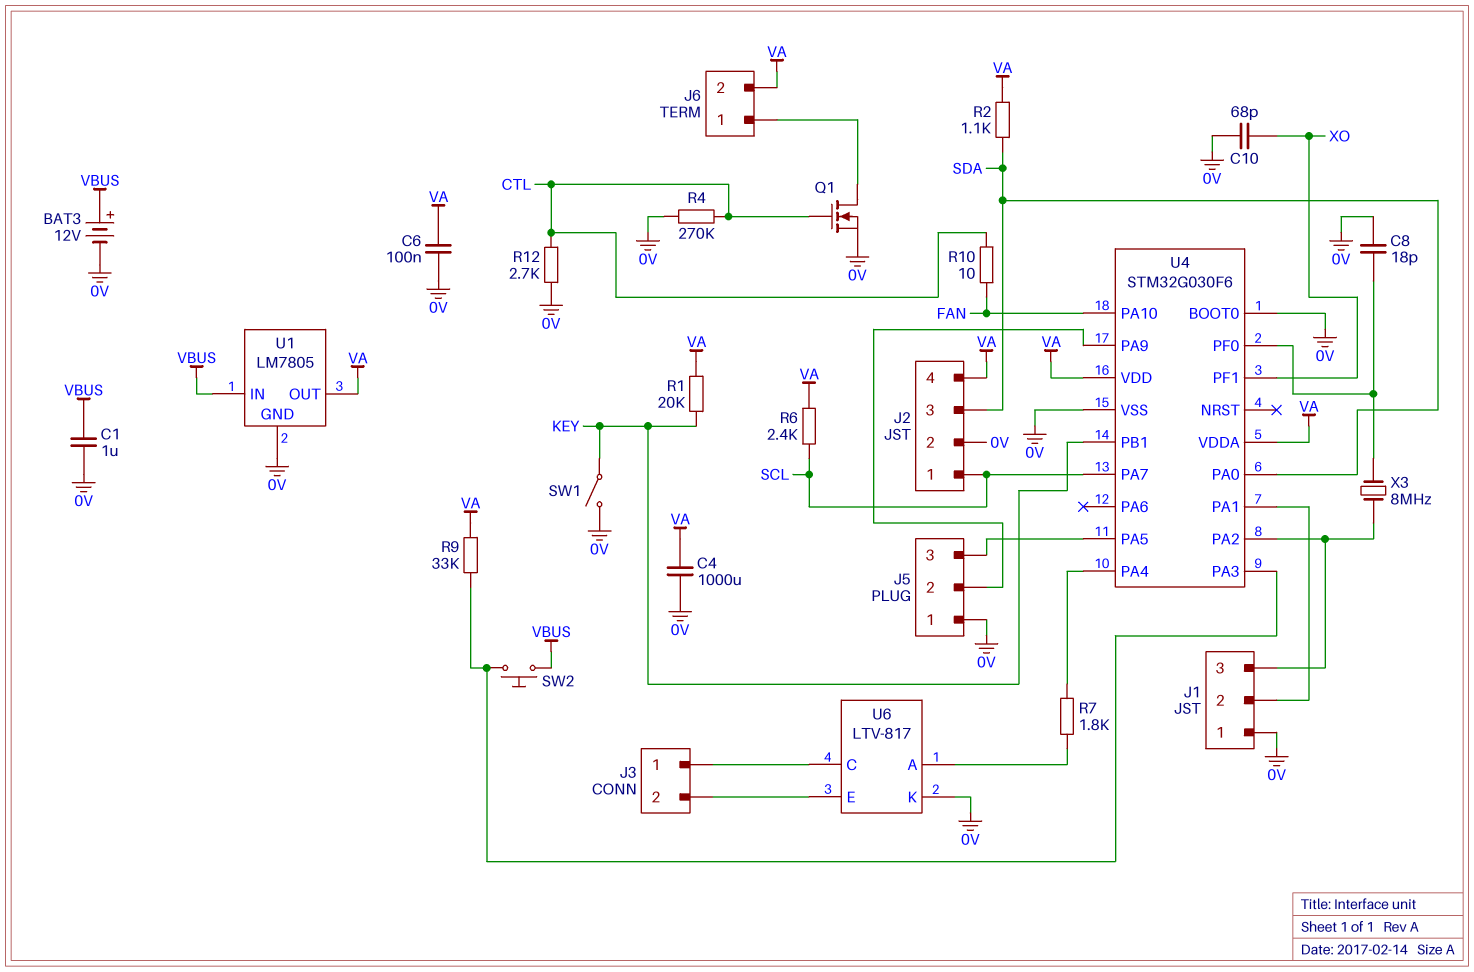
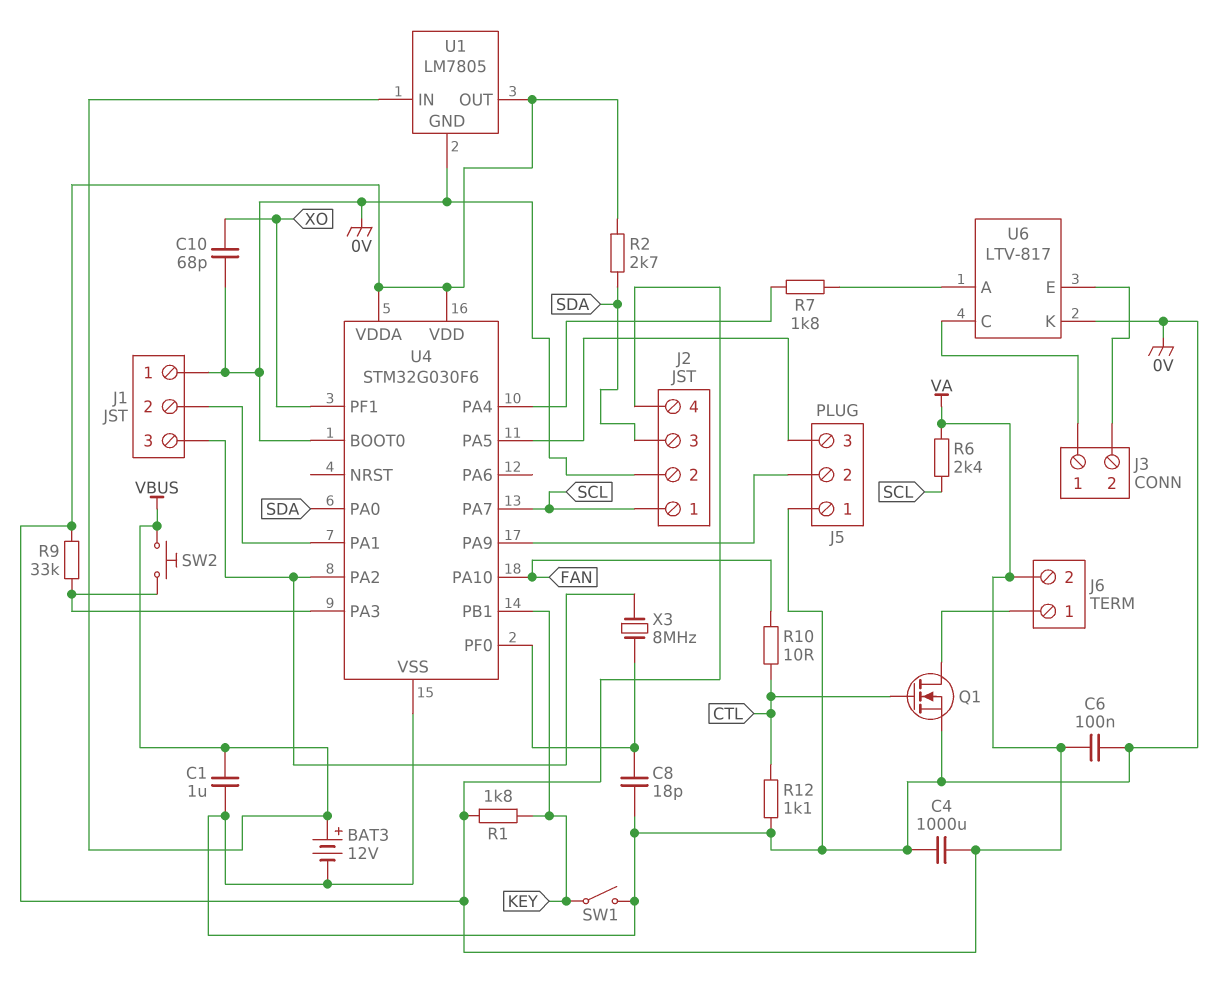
R1: 20k (KEY, VA) -> 1.8k (KEY, VA)
R2: 1.1k (SDA, VA) -> 2.7k (SDA, VA)
R4: 270k (0V, CTL) -> none
R12: 2.7k (0V, CTL) -> 1.1k (0V, CTL)

